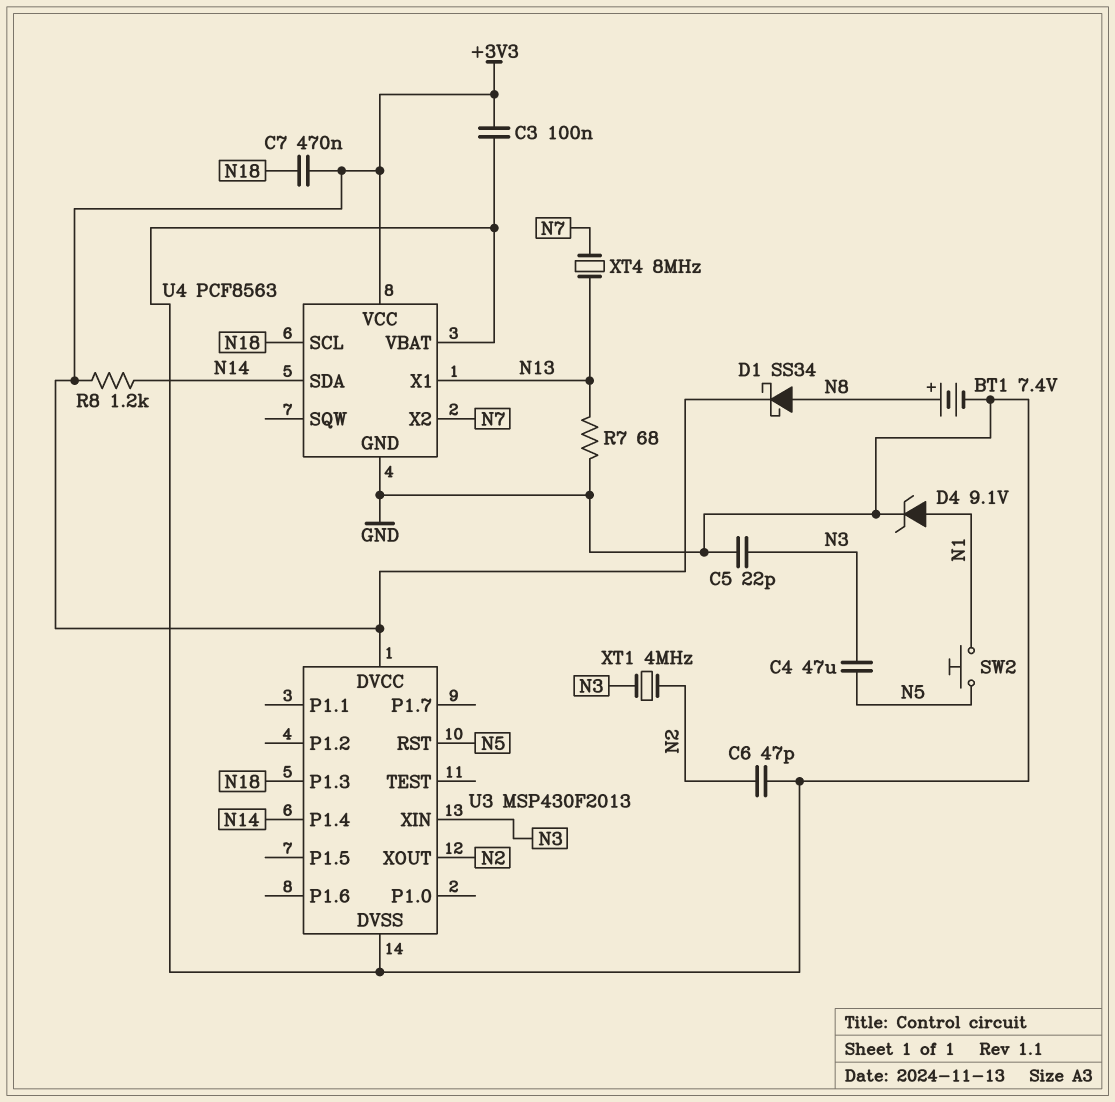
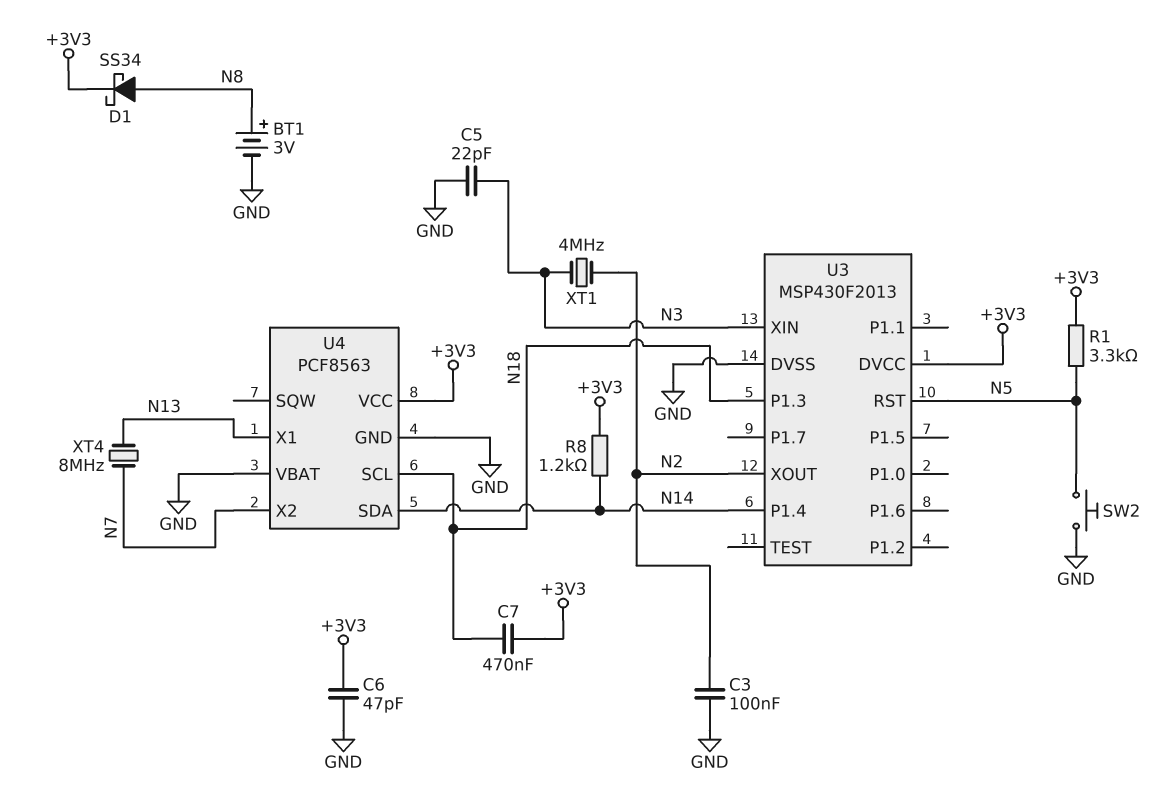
BT1: 7.4V (plus N8, minus GND) -> 3V (plus N8, minus GND)
C3: 100nF (+3V3, GND) -> 100nF (GND, N2)
C4: 47uF (N3, N5) -> none
C6: 47pF (GND, N2) -> 47pF (+3V3, GND)
D4: zener 9.1V (A N1, K GND) -> none
R1: none -> 3.3k (+3V3, N5)
R7: 68 (GND, N13) -> none
SW2: button (N1, N5) -> button (GND, N5)

